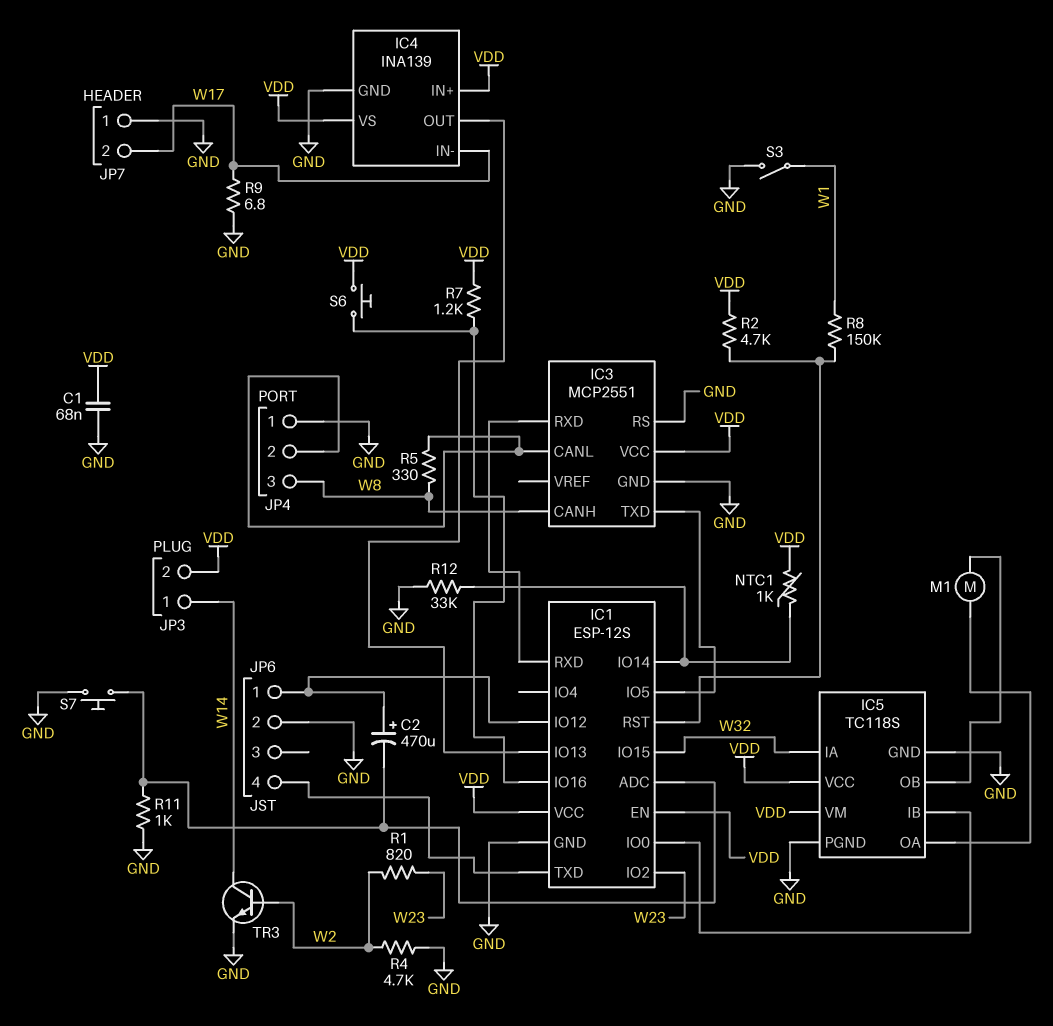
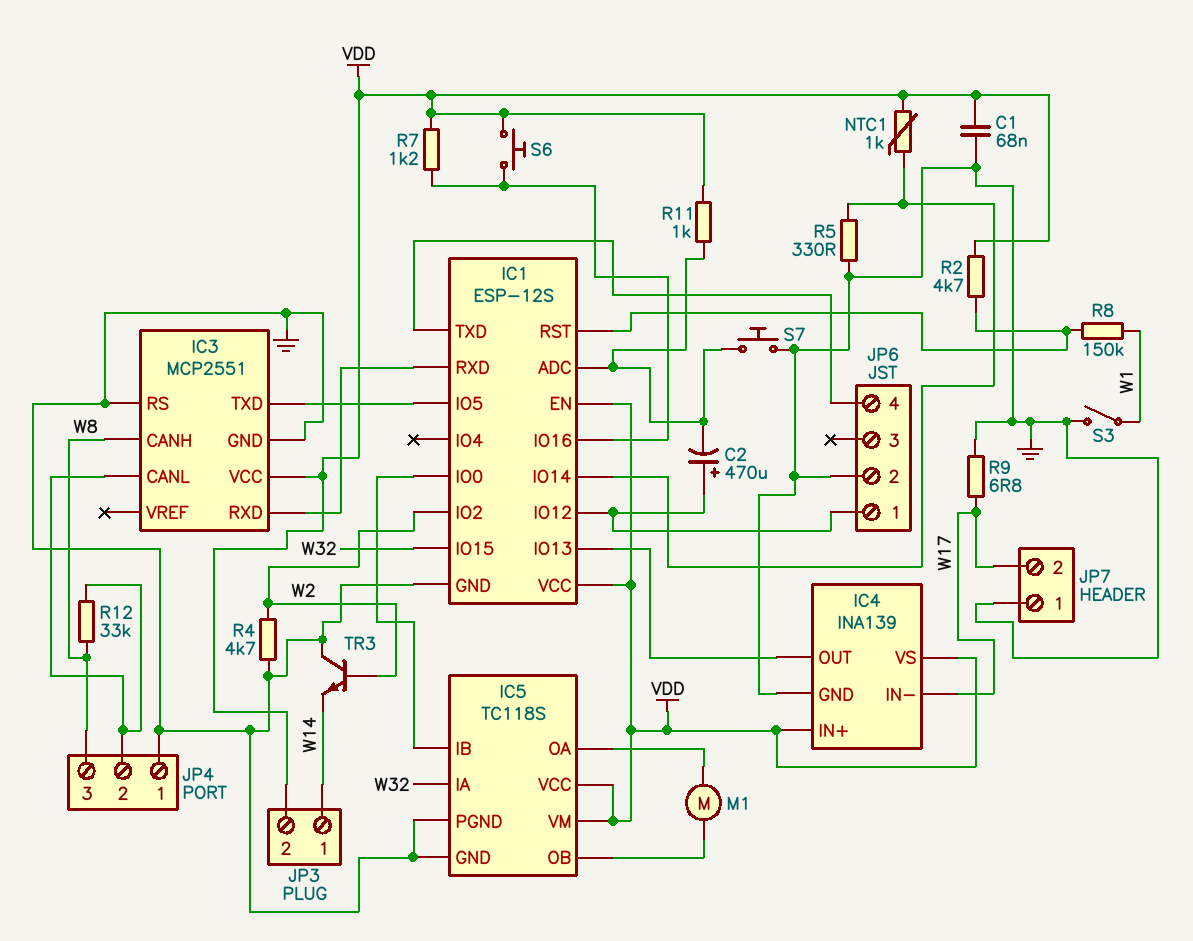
IC1 pin IO2: W23 -> W2
R1: 820 (W2, W23) -> none
R5: 330 (IC3/CANL, W8) -> 330 (GND, IC1/IO14)
R11: 1k (GND, IC1/ADC) -> 1k (IC1/ADC, VDD)
R12: 33k (GND, IC1/IO14) -> 33k (IC3/CANL, W8)
TR3: NPN (B W2, C W14, E GND) -> NPN (B W2, C GND, E W14)

